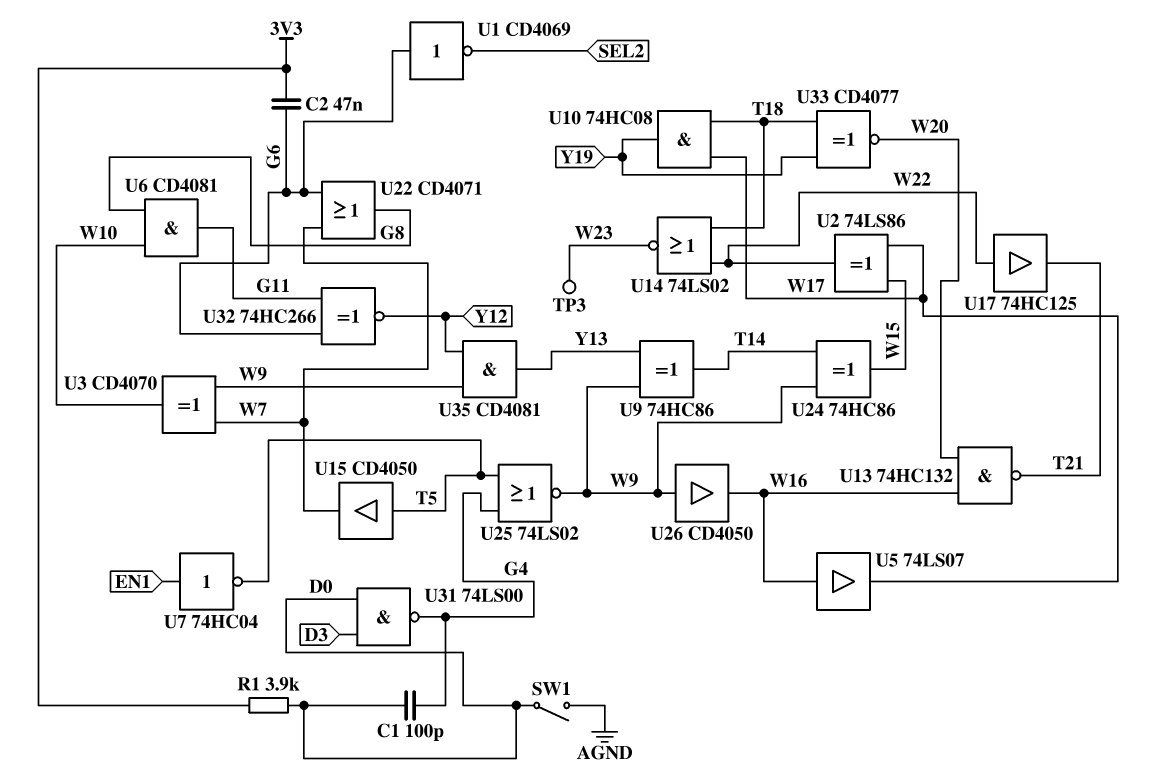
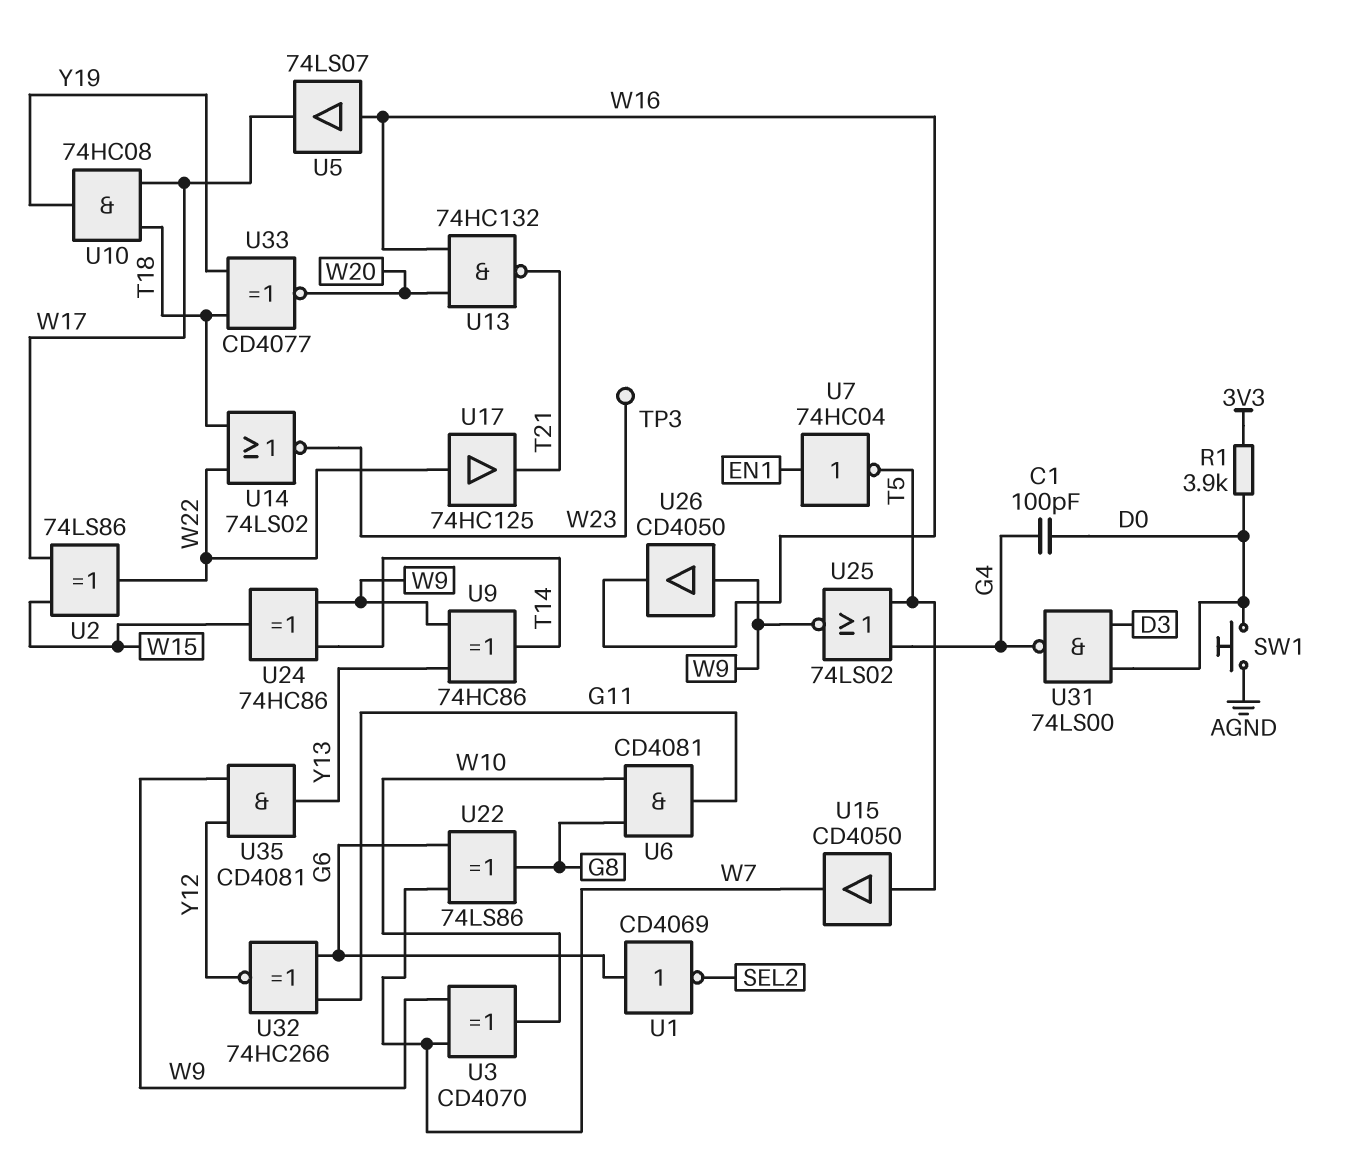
C2: 47nF (3V3, G6) -> none
SW1: switch (AGND, D0) -> button (AGND, D0)
U22: OR CD4071 (in G6, in W7, out G8) -> XOR 74LS86 (in G6, in W7, out G8)

